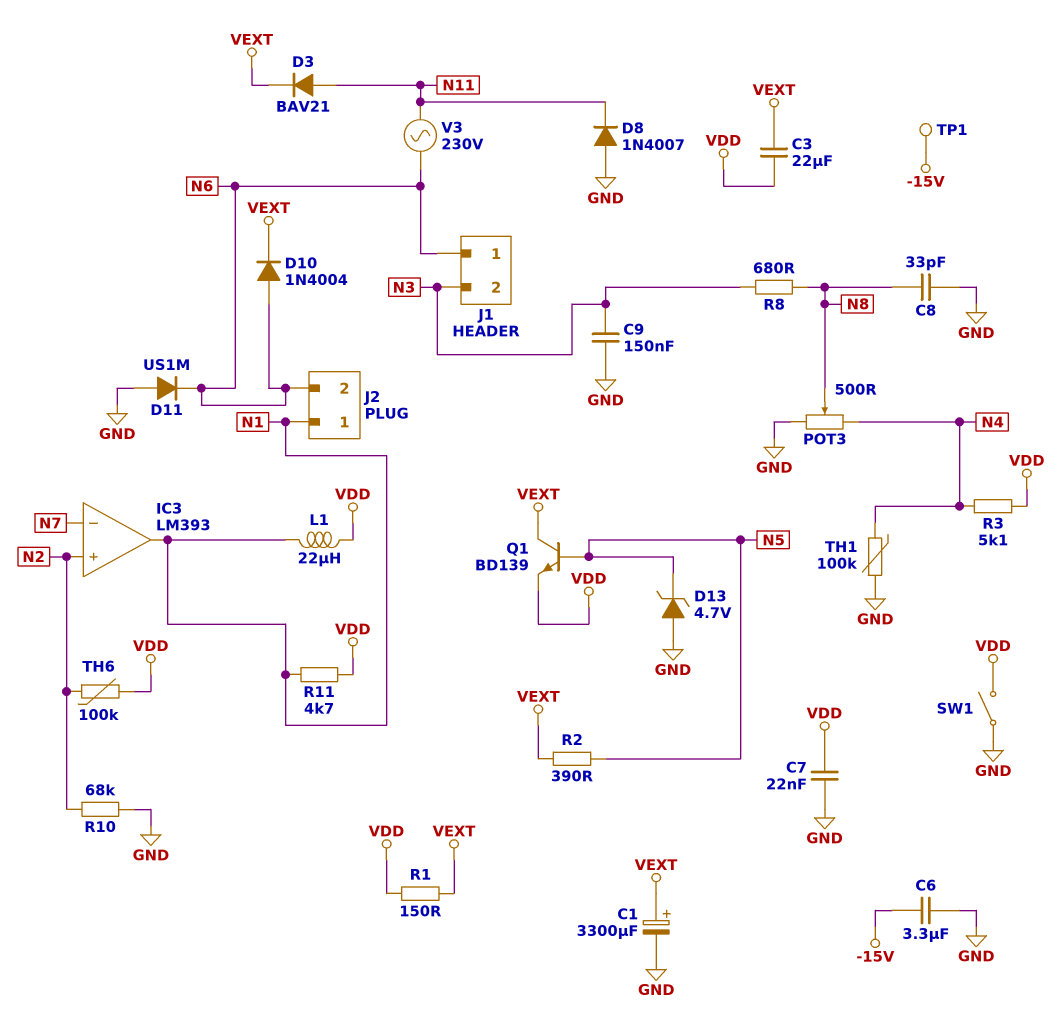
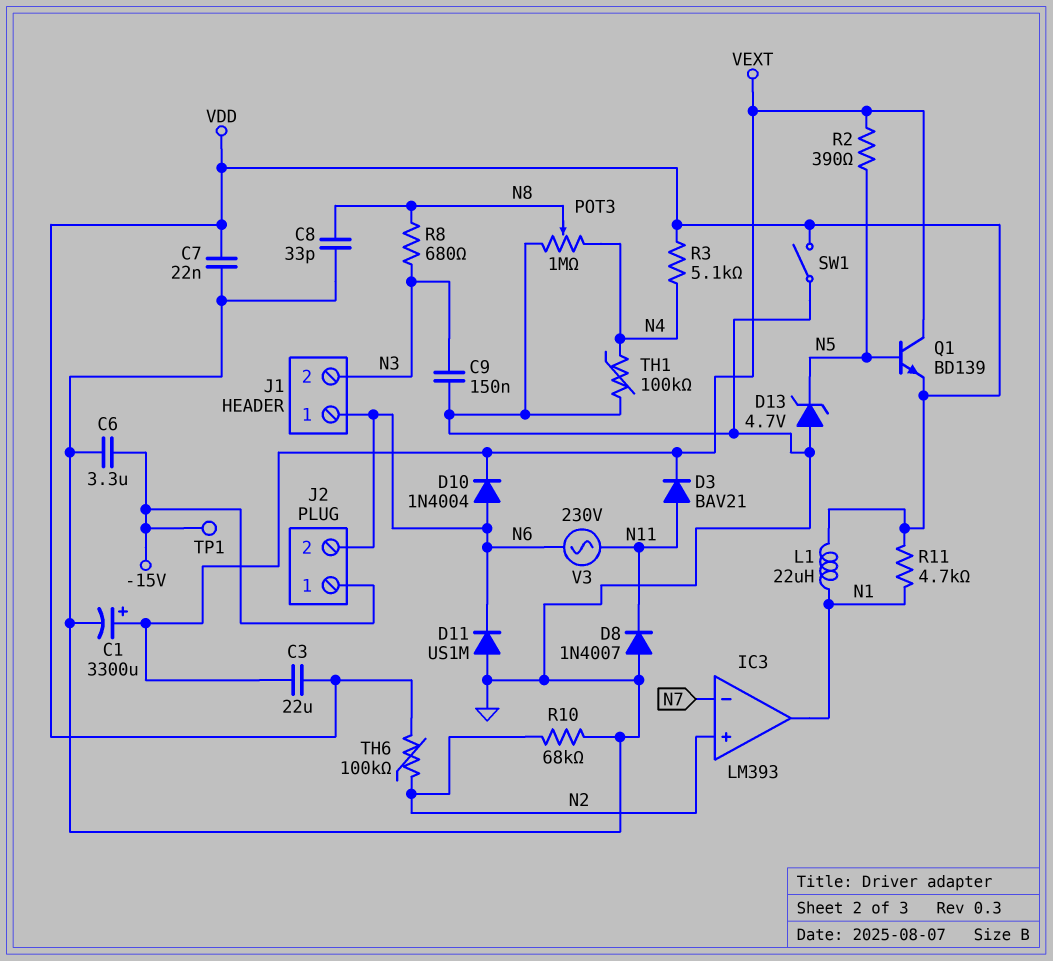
J2 pin 1: N1 -> -15V
POT3: 500 (GND, N4, wiper N8) -> 1M (GND, N4, wiper N8)
R1: 150 (VDD, VEXT) -> none

